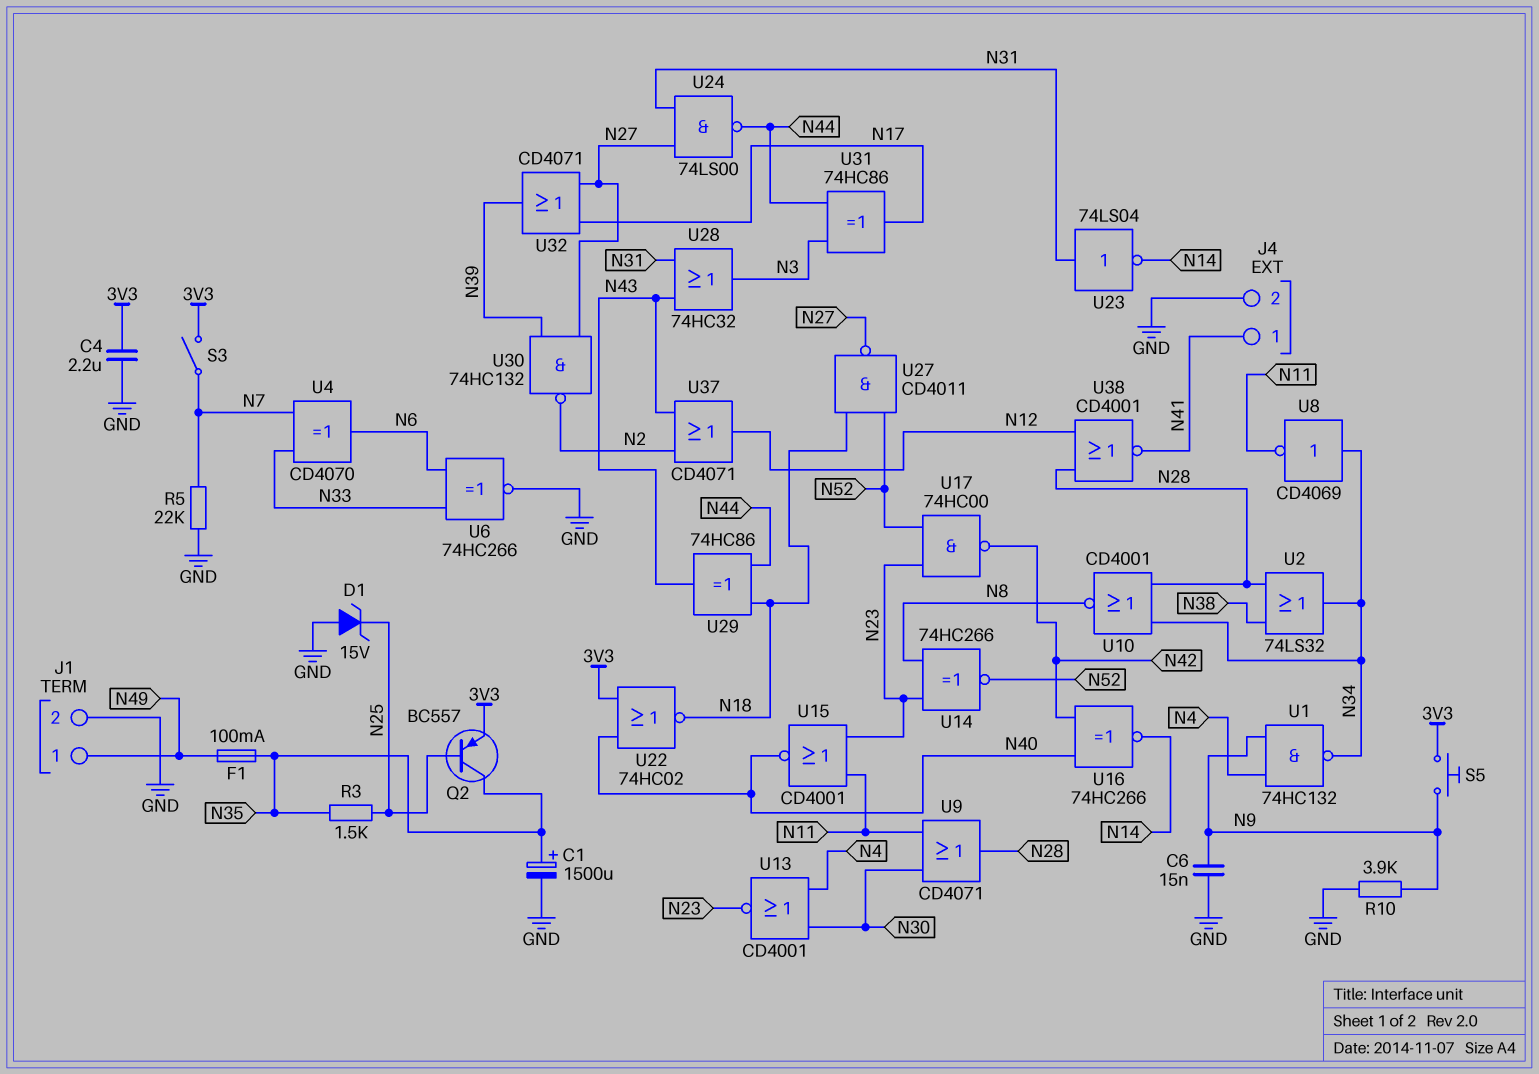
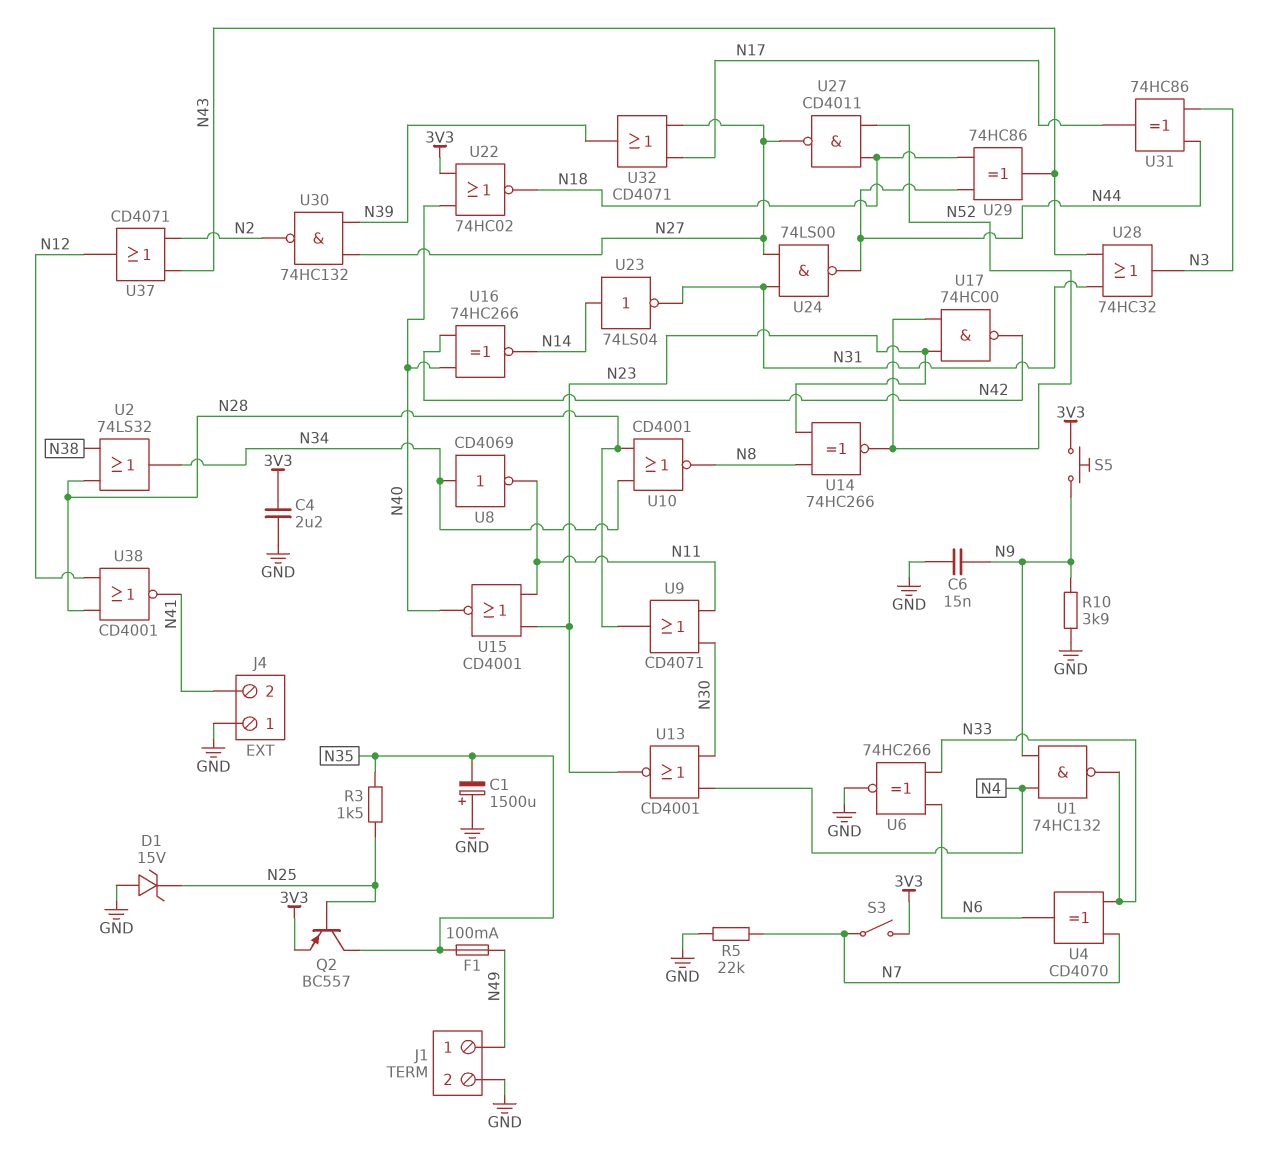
C1: 1500uF (plus N35, minus GND) -> 1500uF (plus GND, minus N35)
J4 pin 1: N41 -> GND
J4 pin 2: GND -> N41
U1: NAND 74HC132 (in N4, in N9, out N34) -> NAND 74HC132 (in N4, in N9, out N33)
U23: NOT 74LS04 (in N31, out N14) -> NOT 74LS04 (in N14, out N31)

